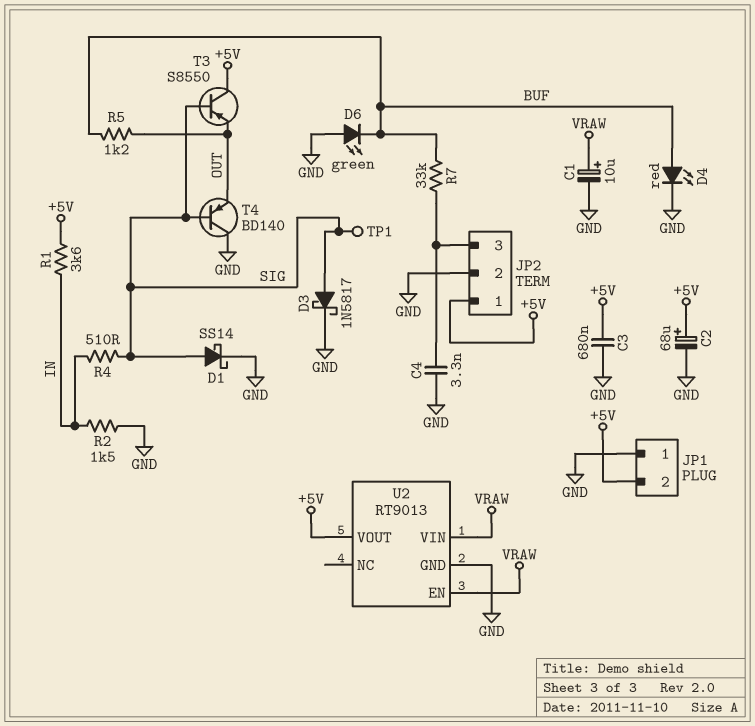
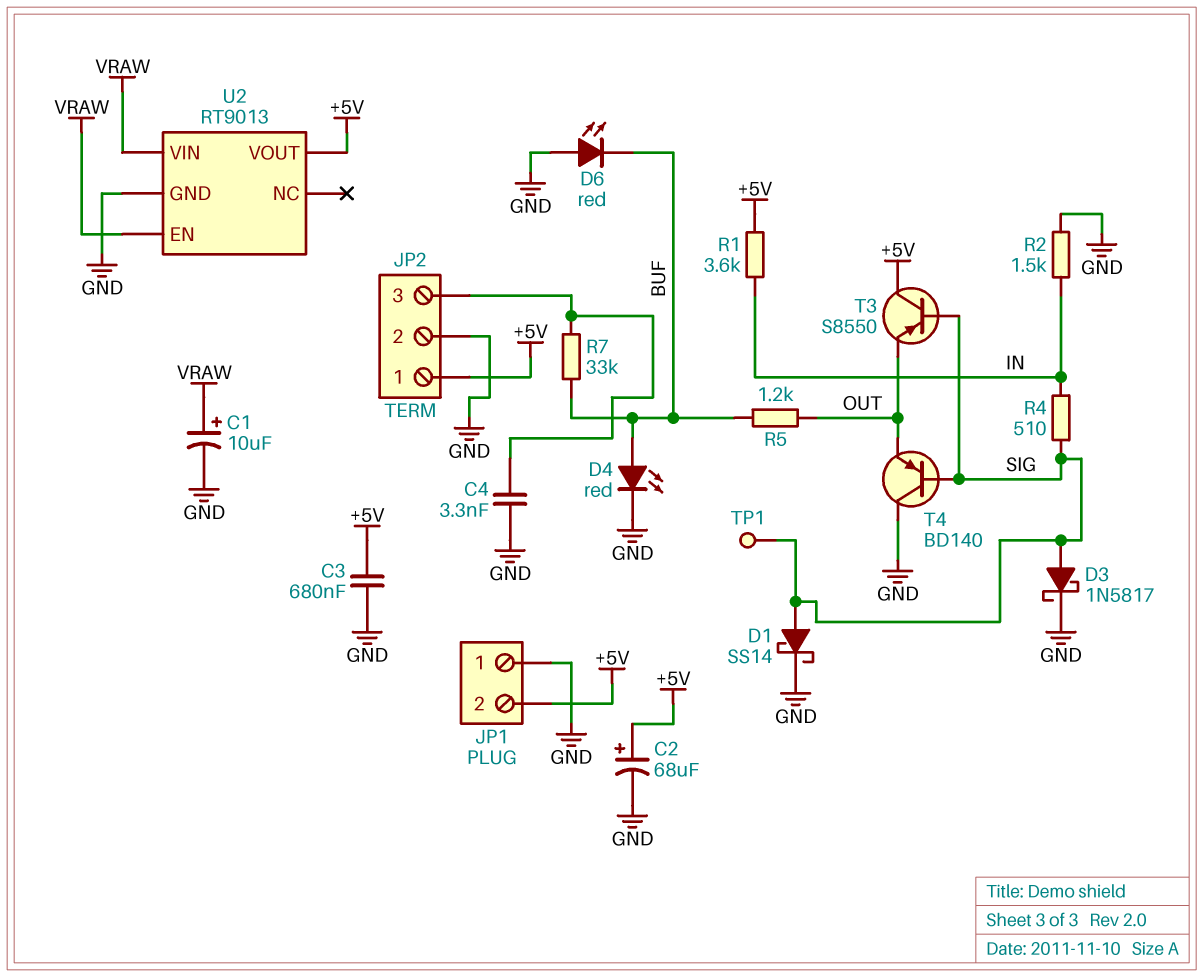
D6: LED green (A GND, K BUF) -> LED red (A GND, K BUF)

